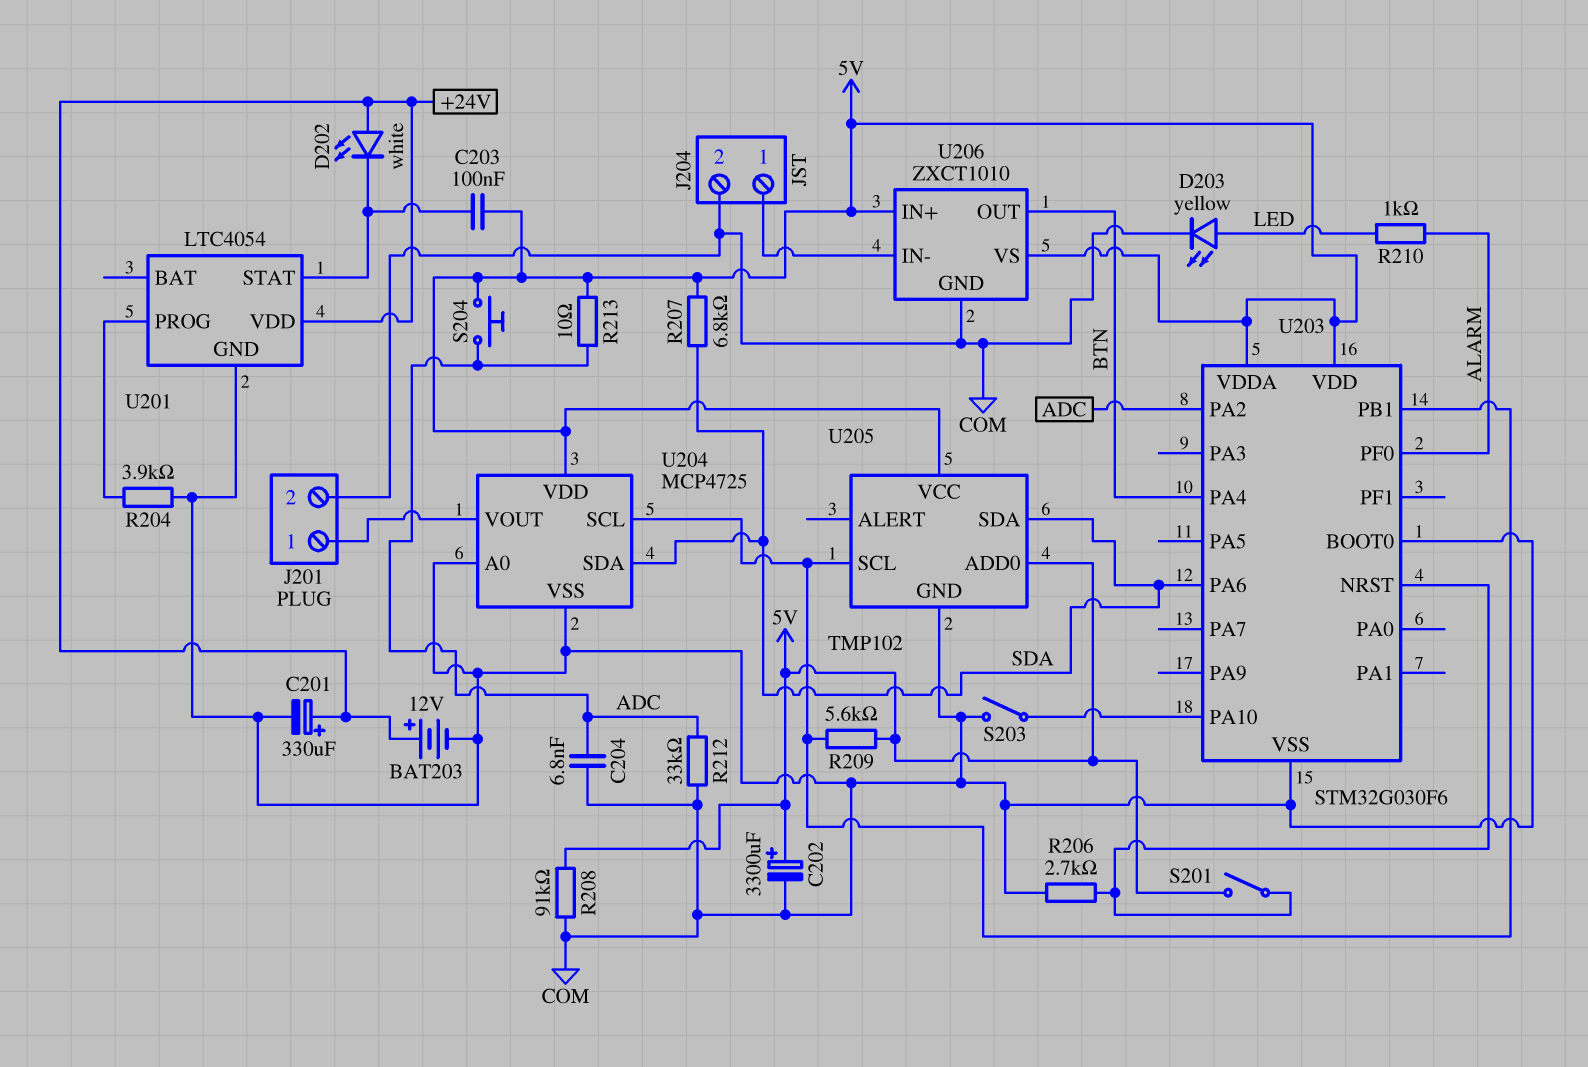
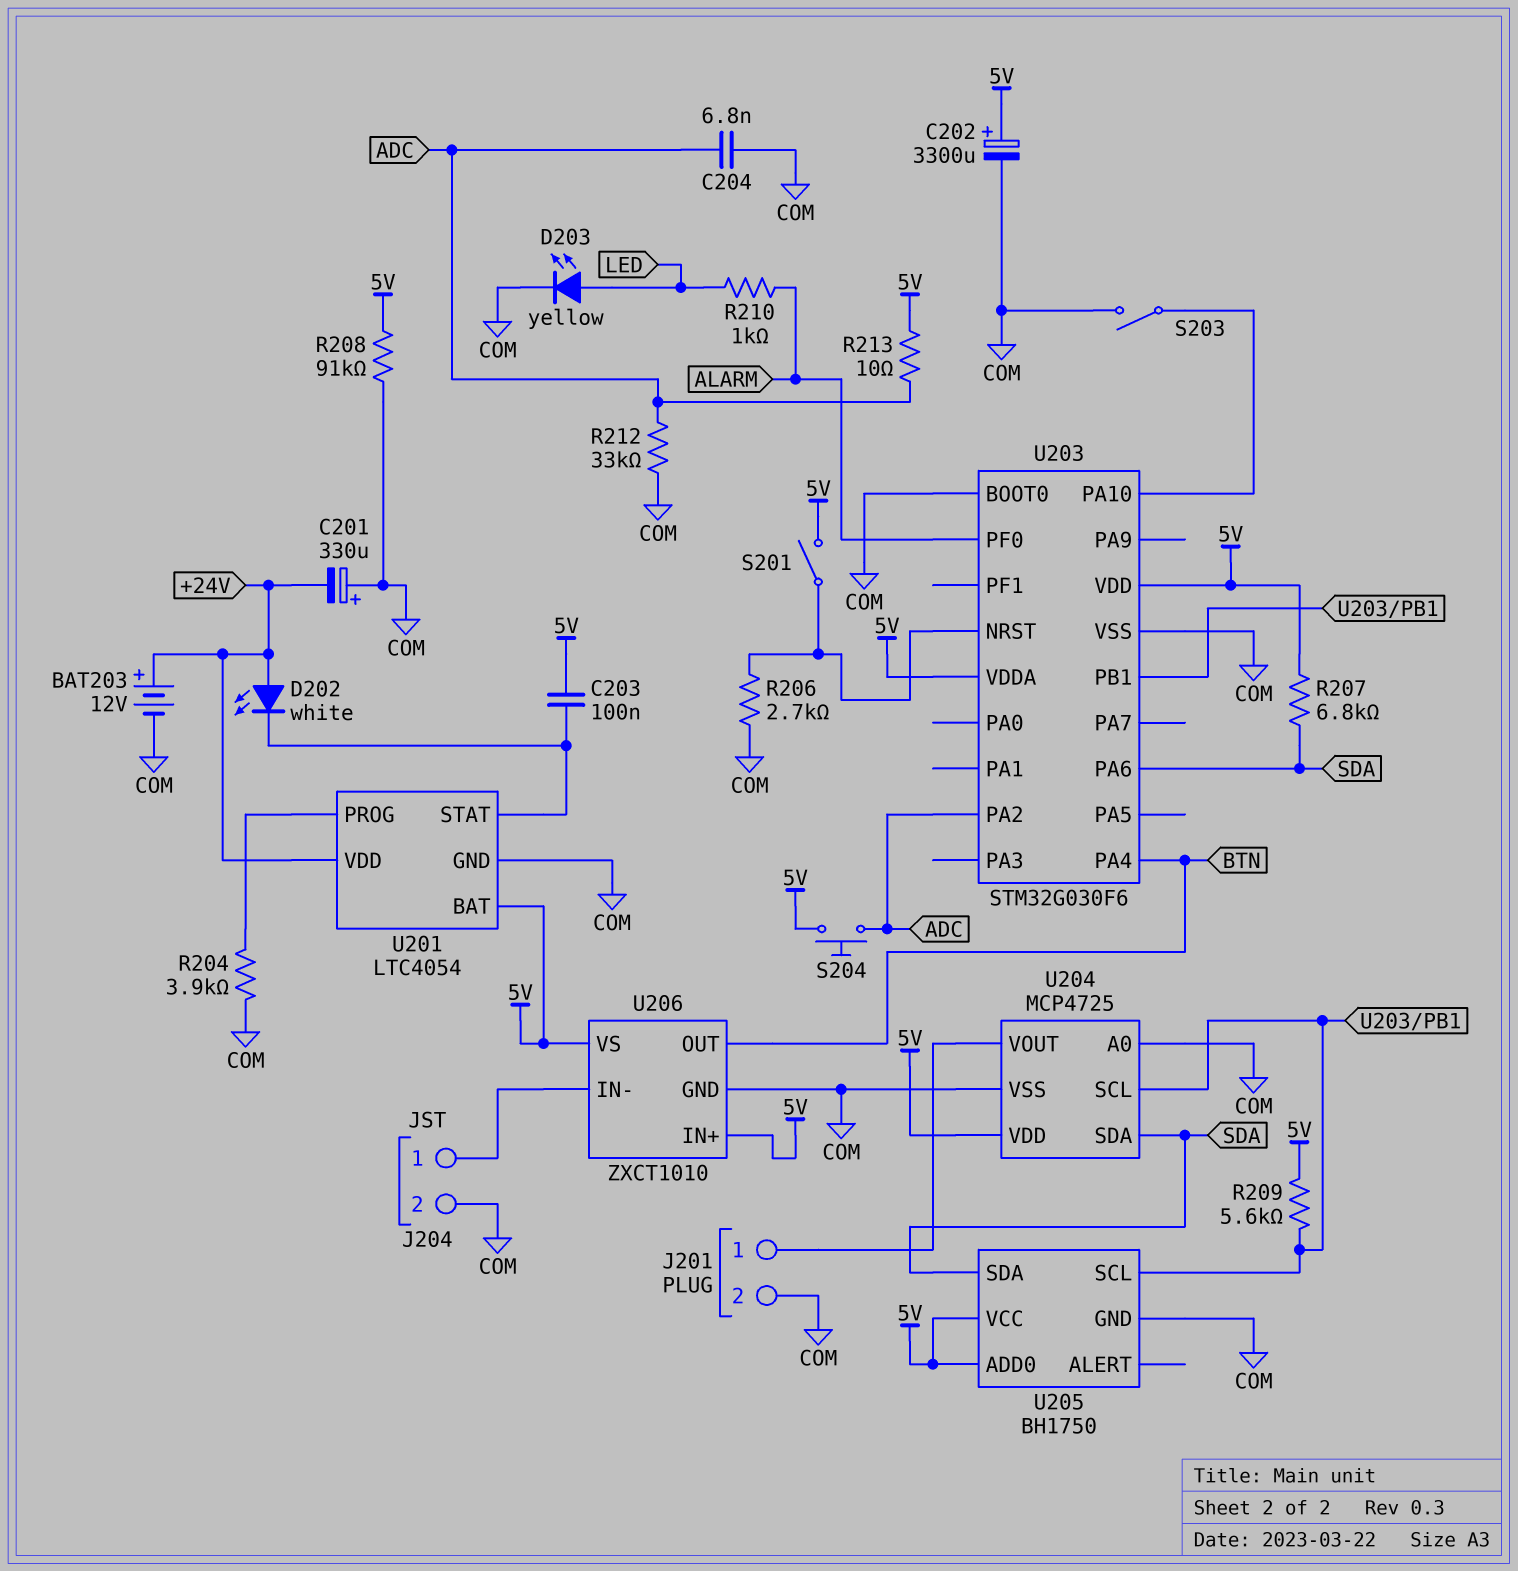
C201: 330uF (plus +24V, minus COM) -> 330uF (plus COM, minus +24V)
U201 pin BAT: none -> 5V
U205: TMP102 -> BH1750

